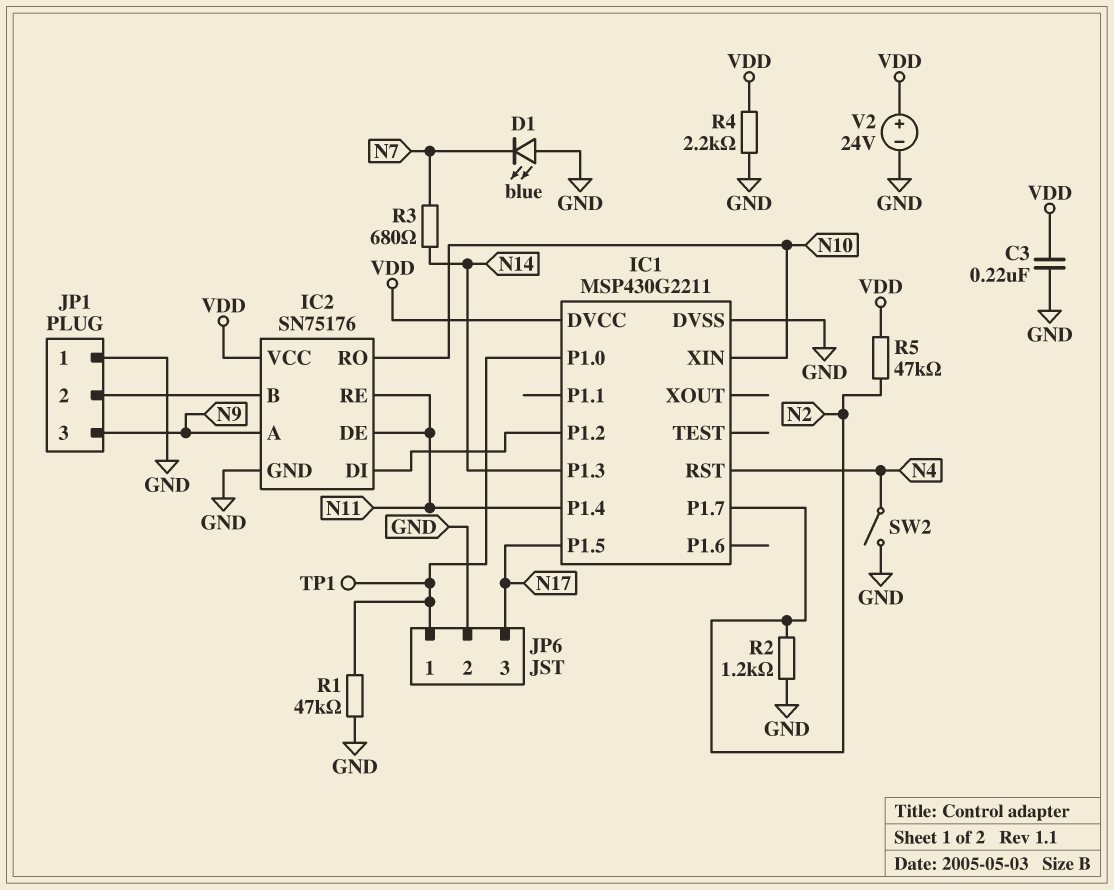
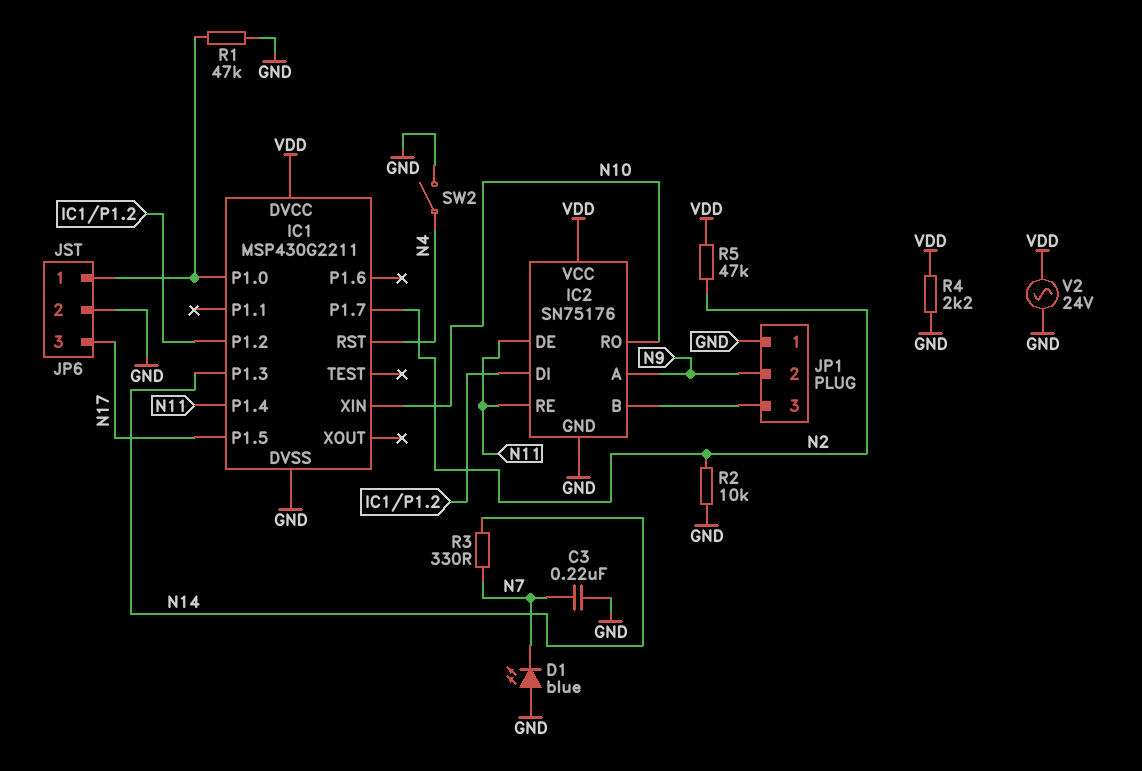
C3: 220nF (GND, VDD) -> 220nF (GND, N7)
JP1 pin 2: IC2/B -> N9
JP1 pin 3: N9 -> IC2/B
R2: 1.2k (GND, N2) -> 10k (GND, N2)
R3: 680 (N7, N14) -> 330 (N7, N14)
TP1: test point (IC1/P1.0) -> none
V2: 24V (plus VDD, minus GND) -> AC 24V (GND, VDD)

